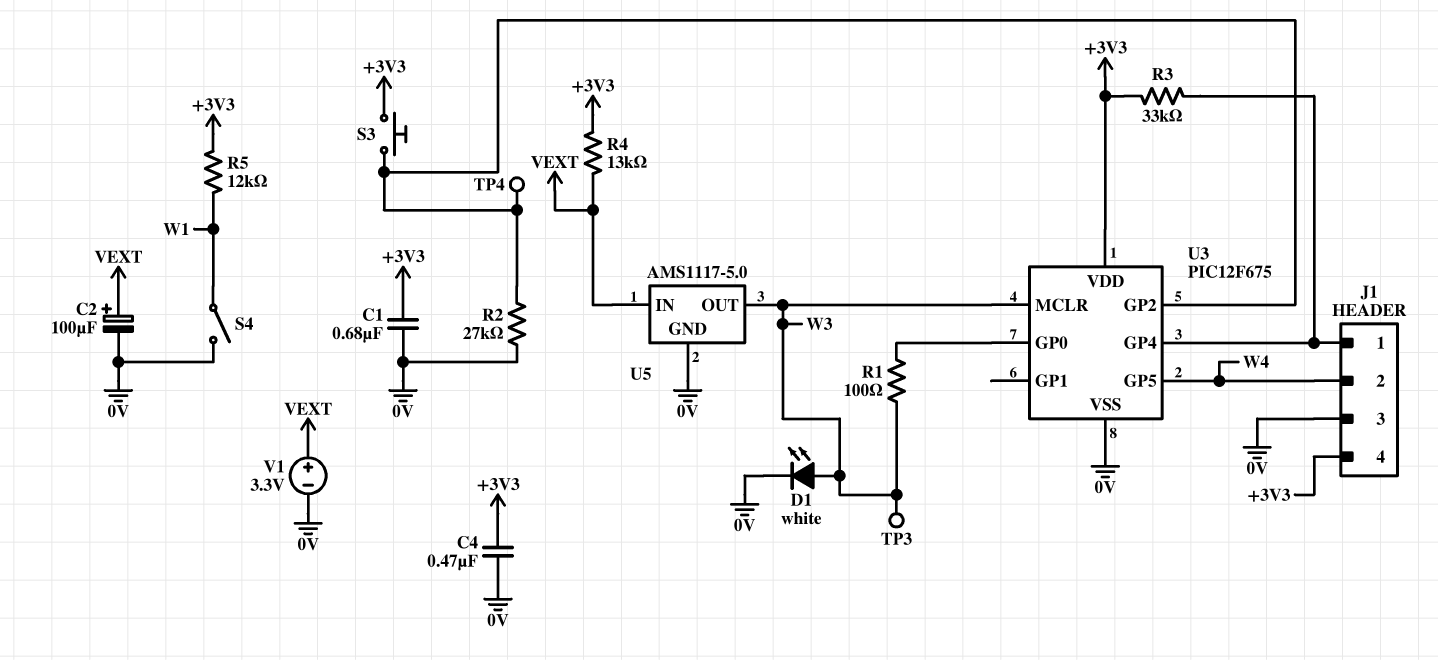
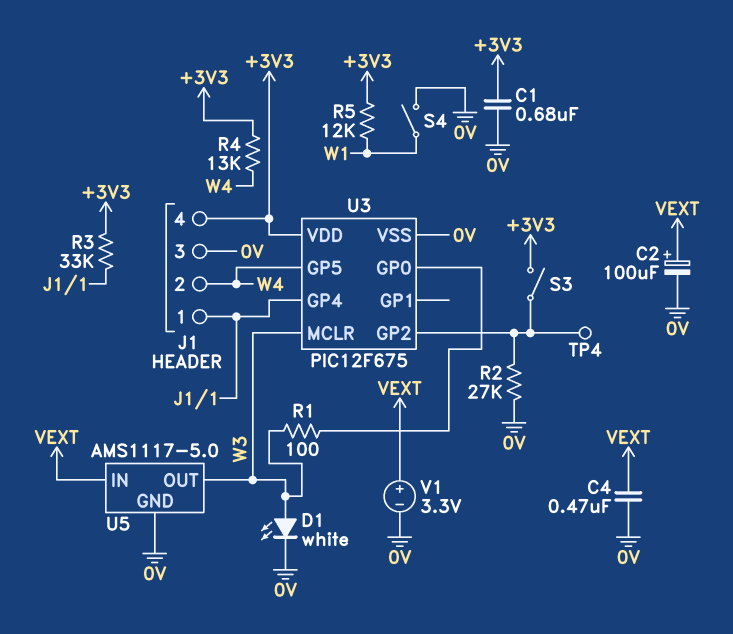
C4: 470nF (+3V3, 0V) -> 470nF (0V, VEXT)
R4: 13k (+3V3, VEXT) -> 13k (+3V3, W4)
S3: button (+3V3, U3/GP2) -> switch (+3V3, U3/GP2)
TP3: test point (W3) -> none

